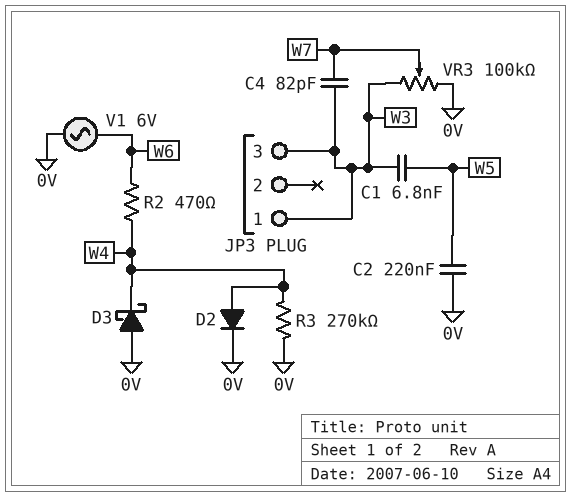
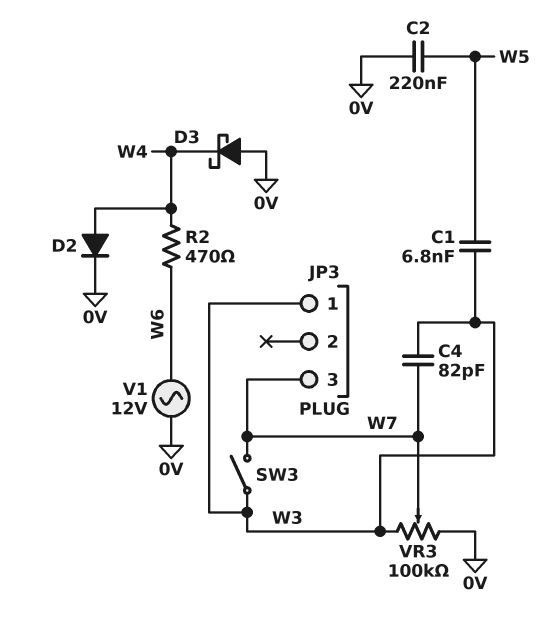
JP3 pin 3: W3 -> W7
R3: 270k (0V, W4) -> none
SW3: none -> switch (W3, W7)
V1: AC 6V (0V, W6) -> AC 12V (0V, W6)

